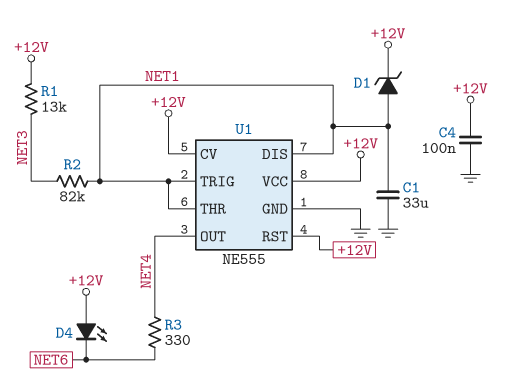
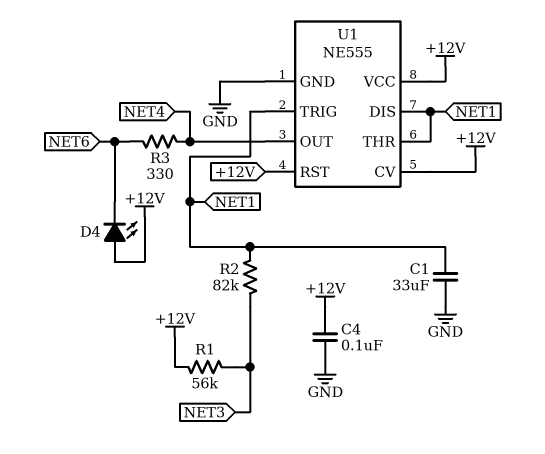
D1: zener (A NET1, K +12V) -> none
R1: 13k (+12V, NET3) -> 56k (+12V, NET3)

